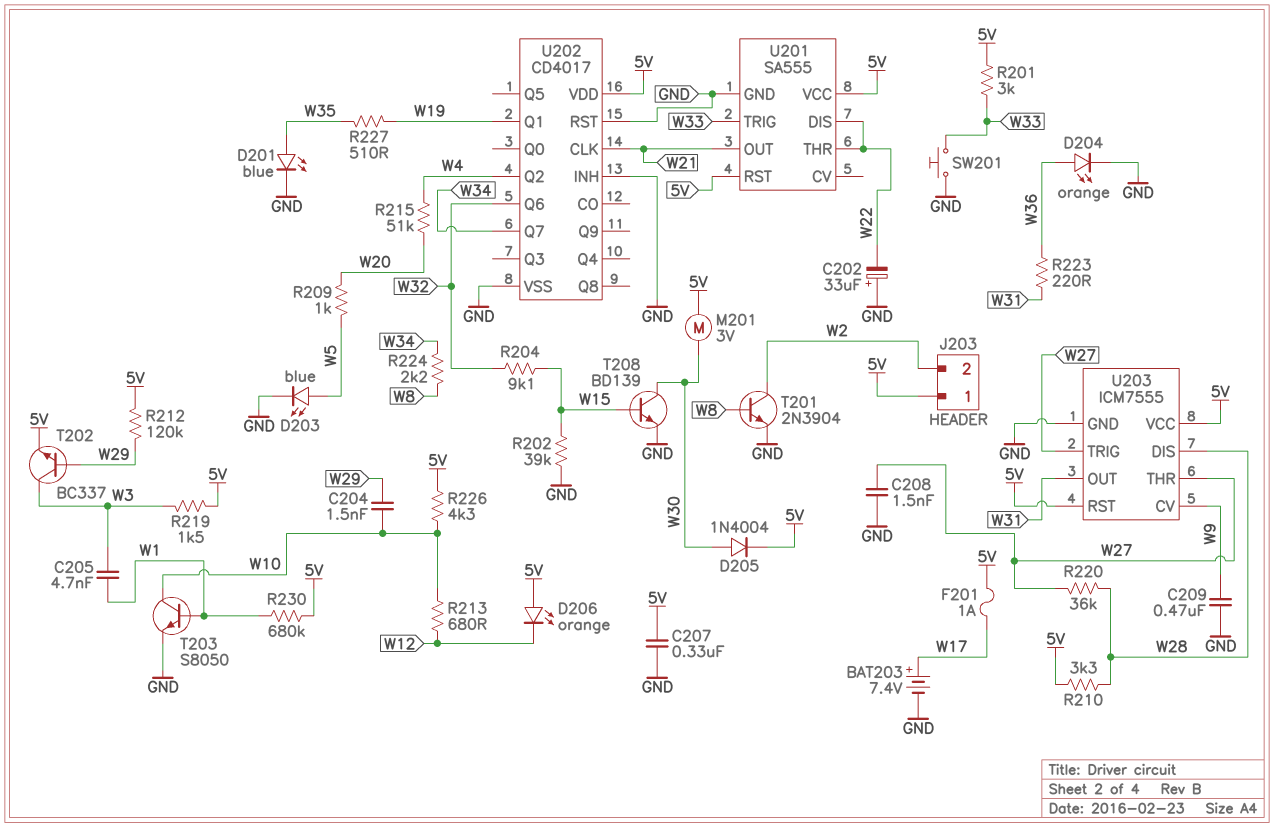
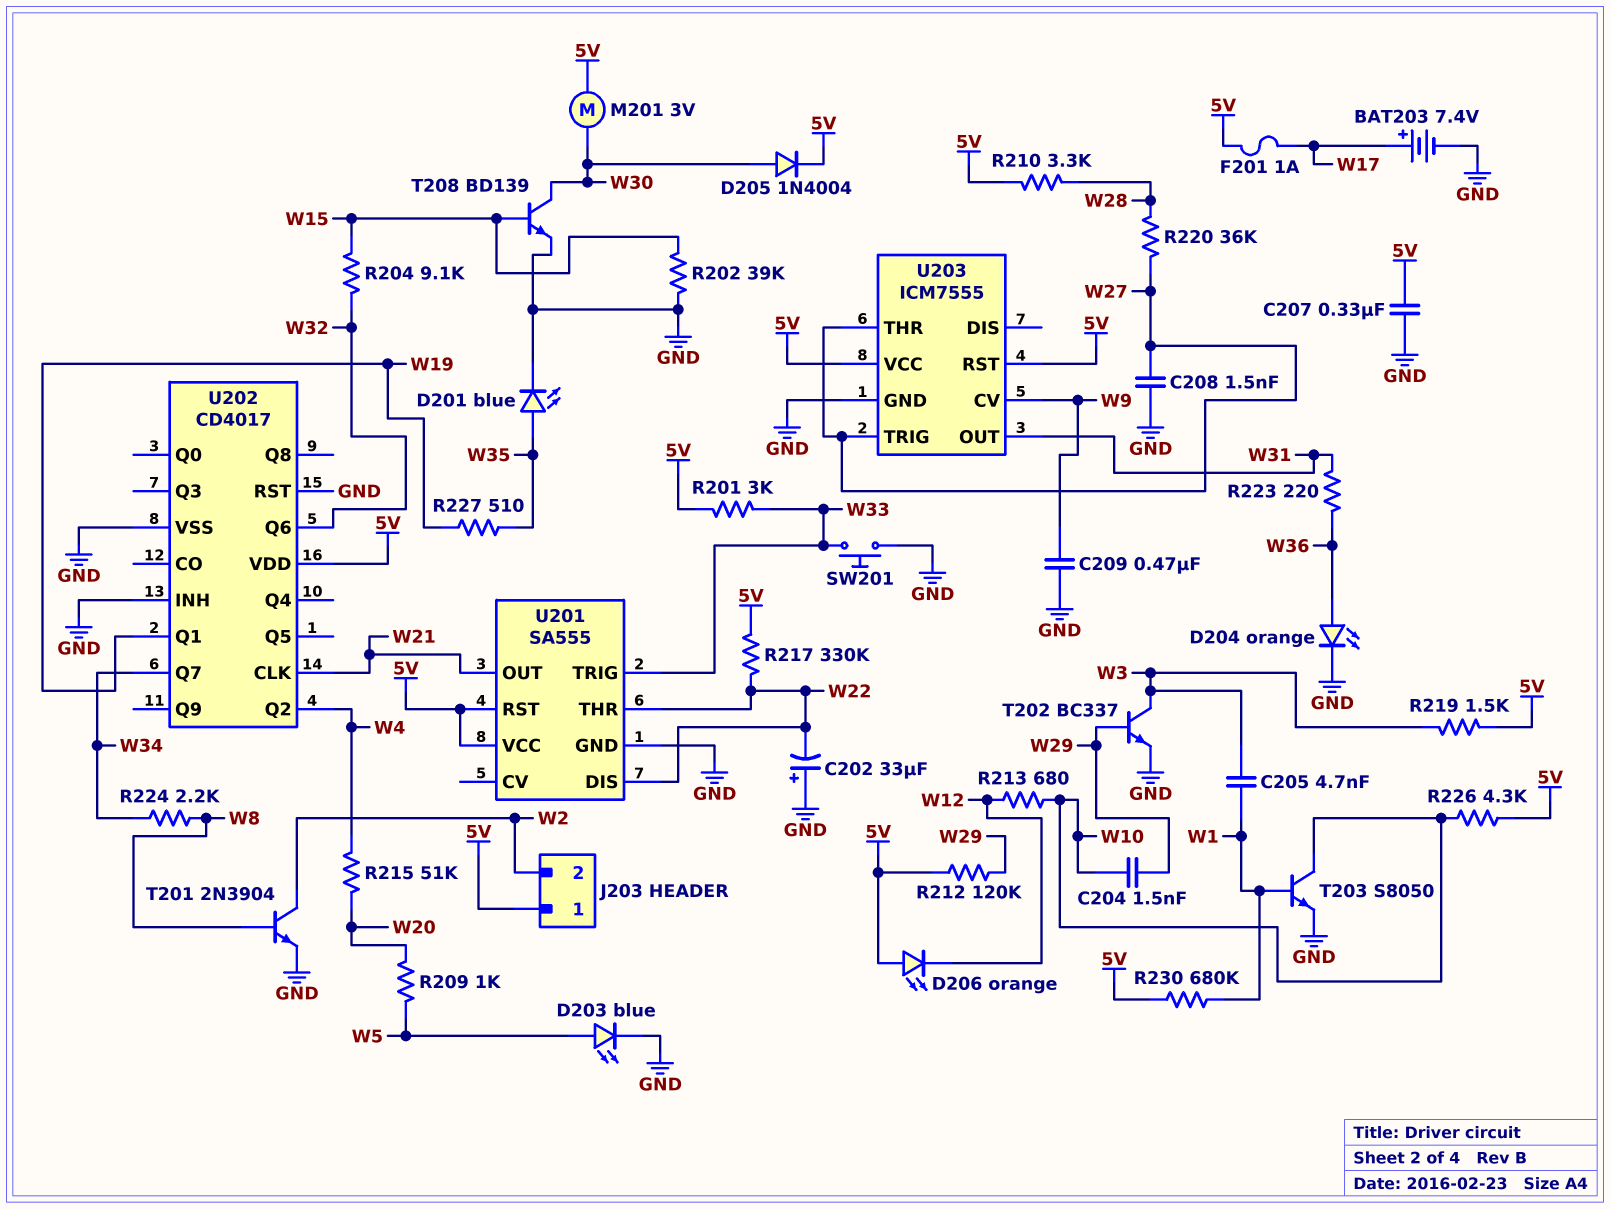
R217: none -> 330k (5V, W22)
T202: NPN BC337 (B W29, C W3, E 5V) -> NPN BC337 (B W29, C W3, E GND)
U203 pin DIS: W28 -> none

